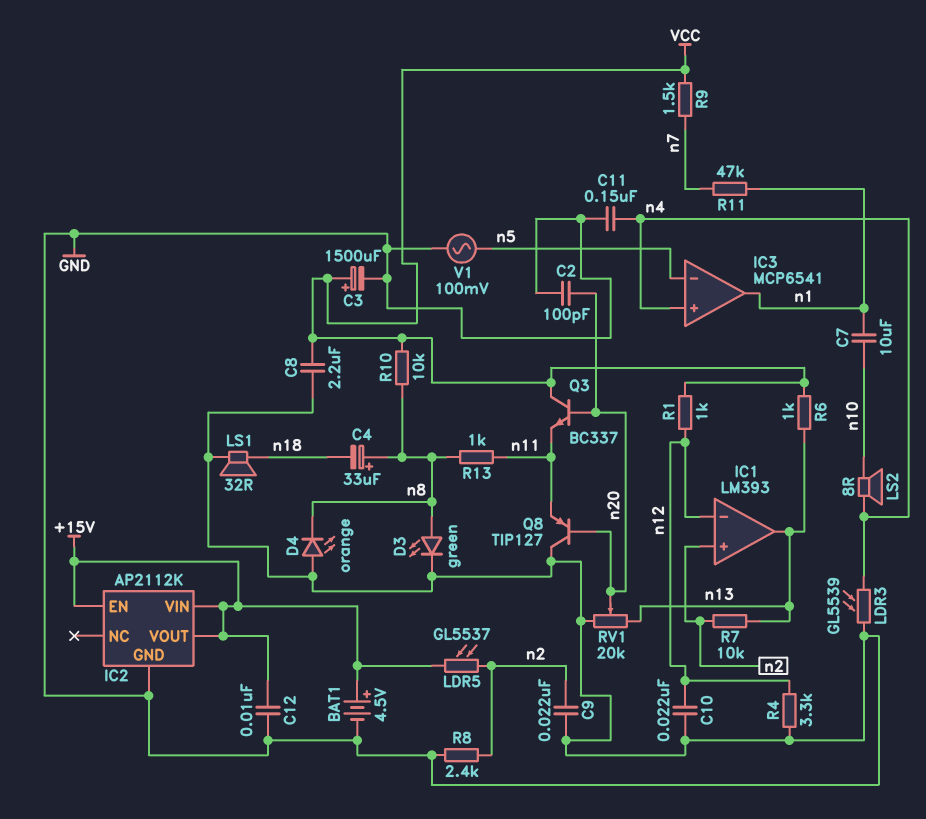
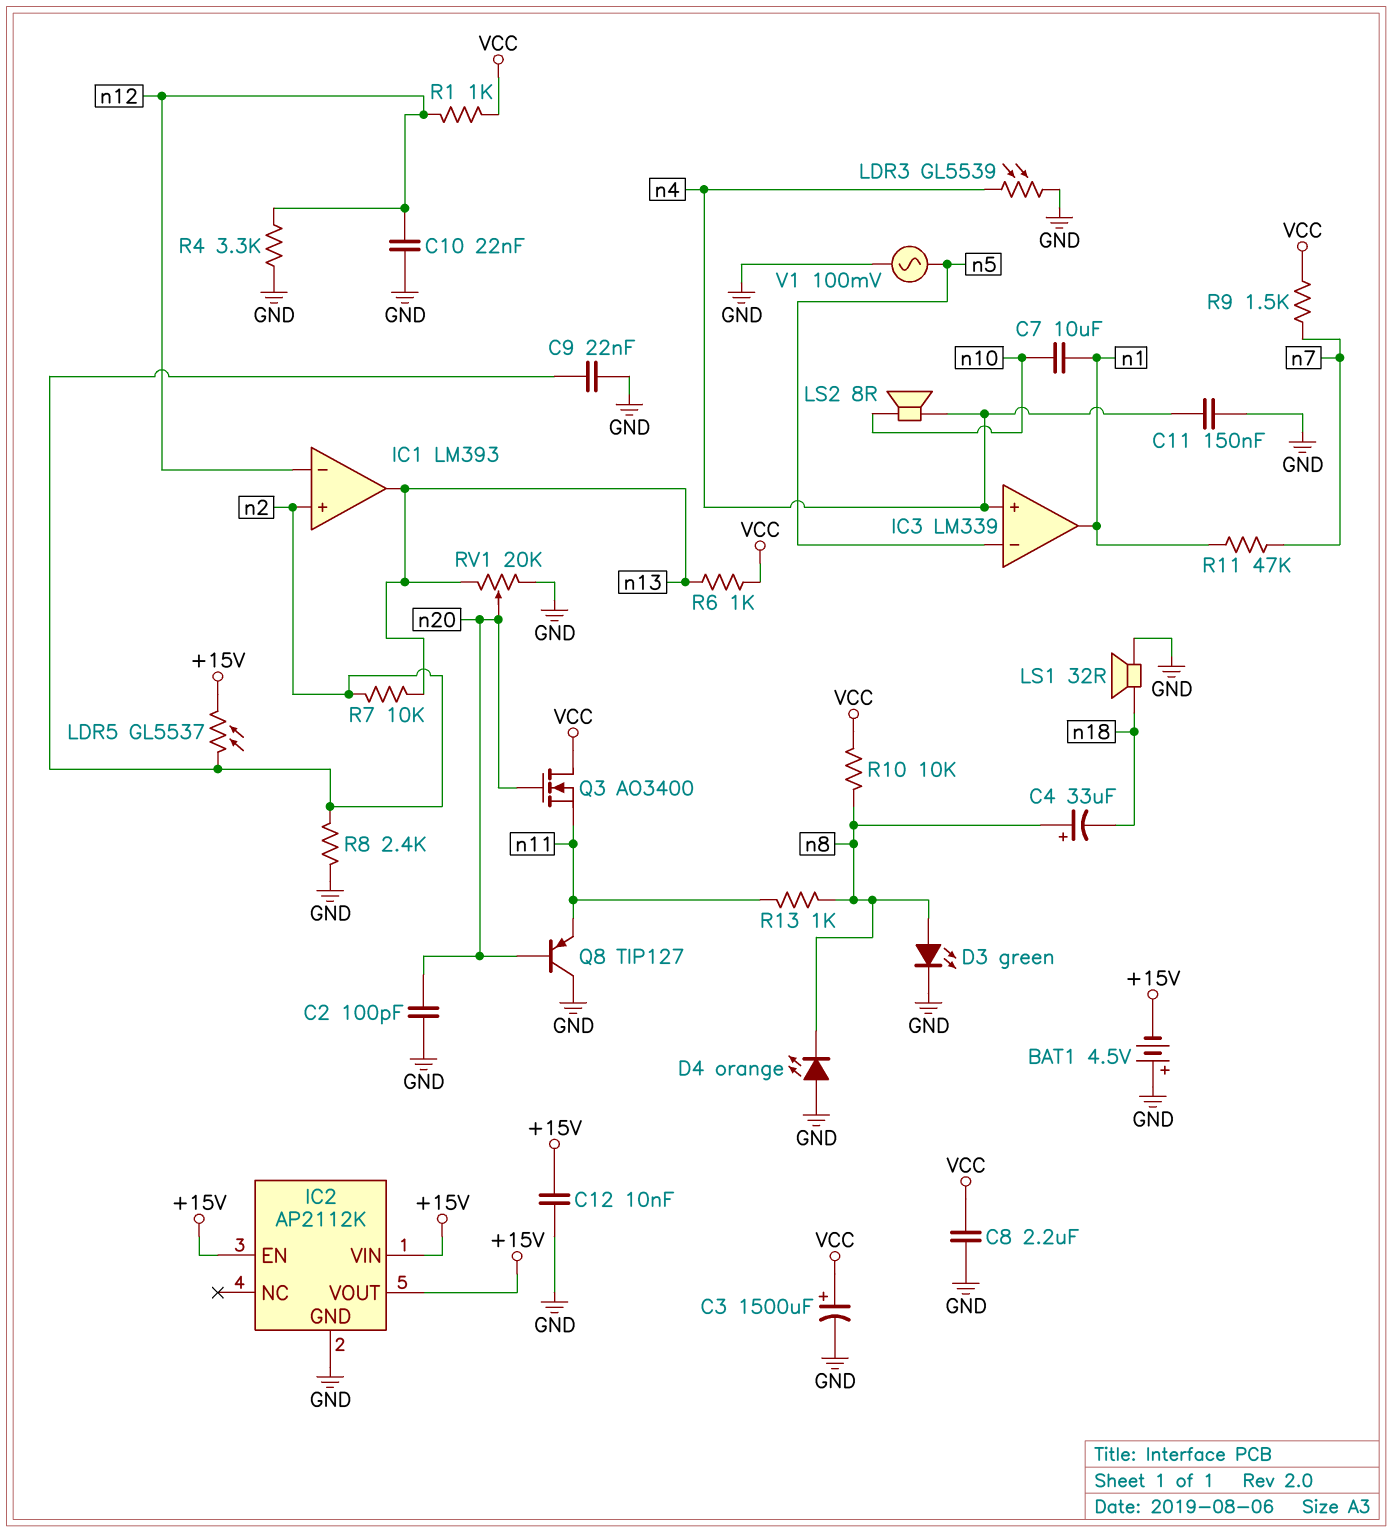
BAT1: 4.5V (plus +15V, minus GND) -> 4.5V (plus GND, minus +15V)
IC3: MCP6541 -> LM339
Q3: NPN BC337 (B n20, C VCC, E n11) -> NMOS AO3400 (G n20, D VCC, S n11)

